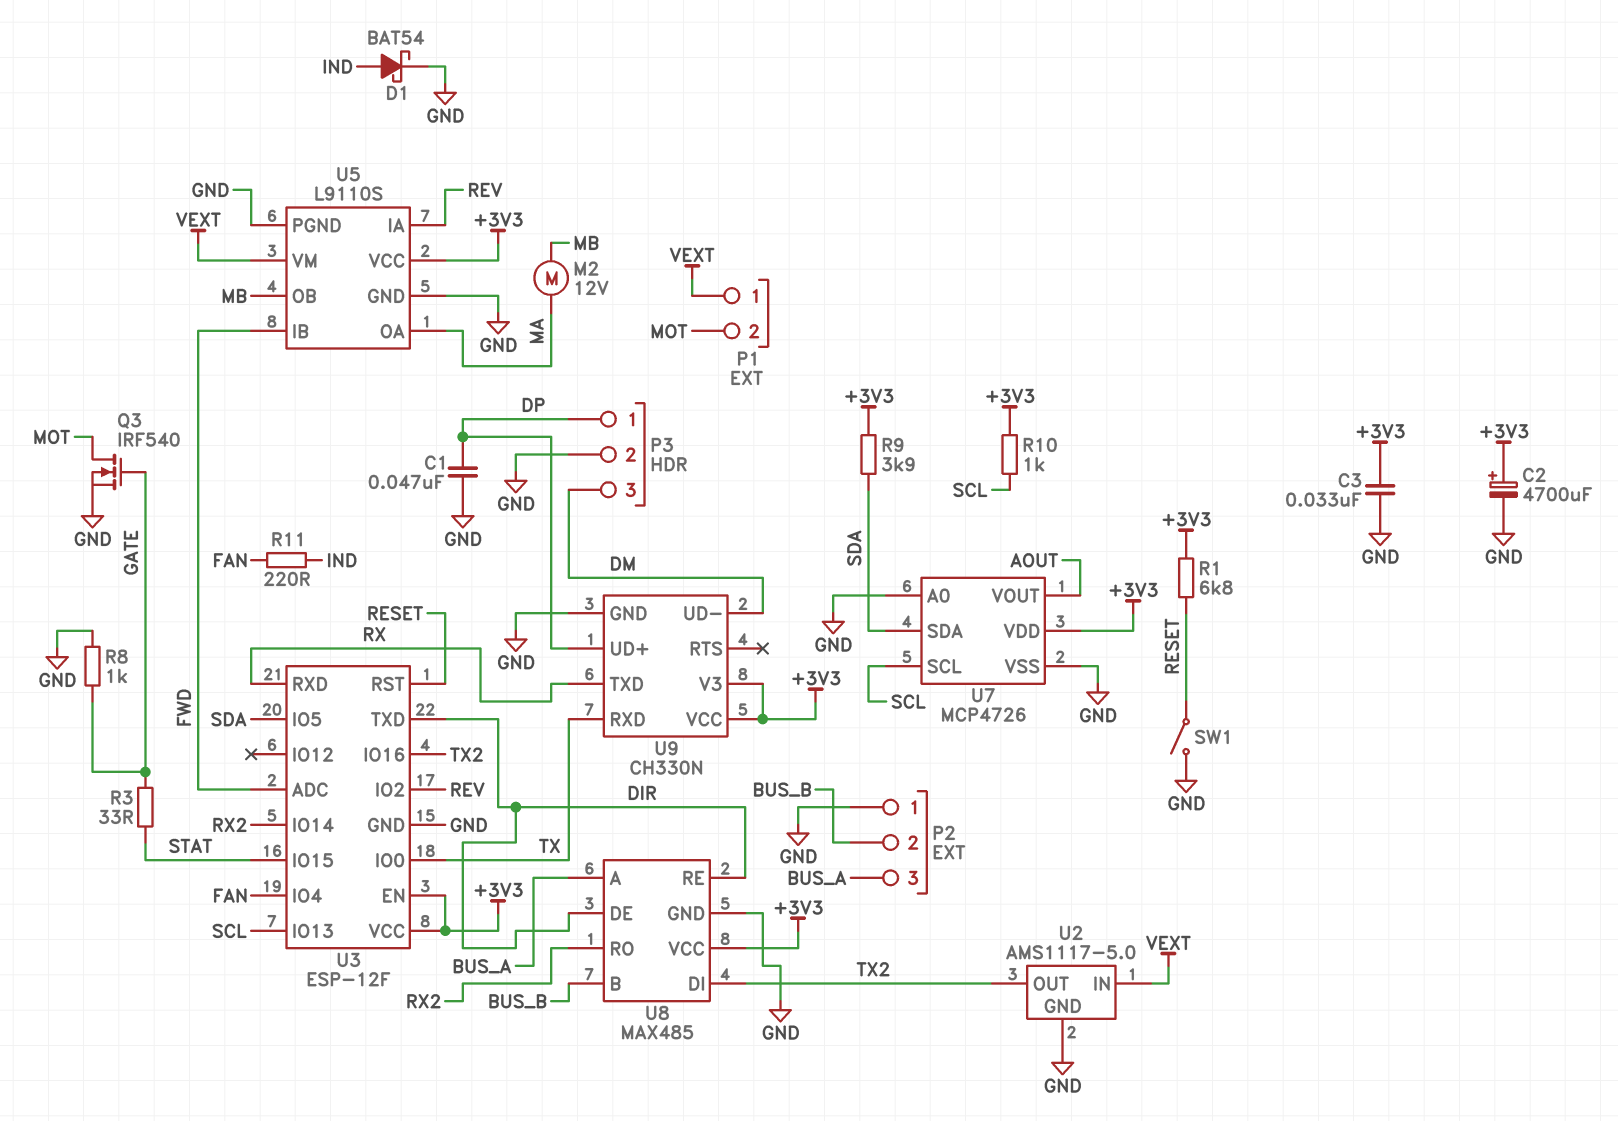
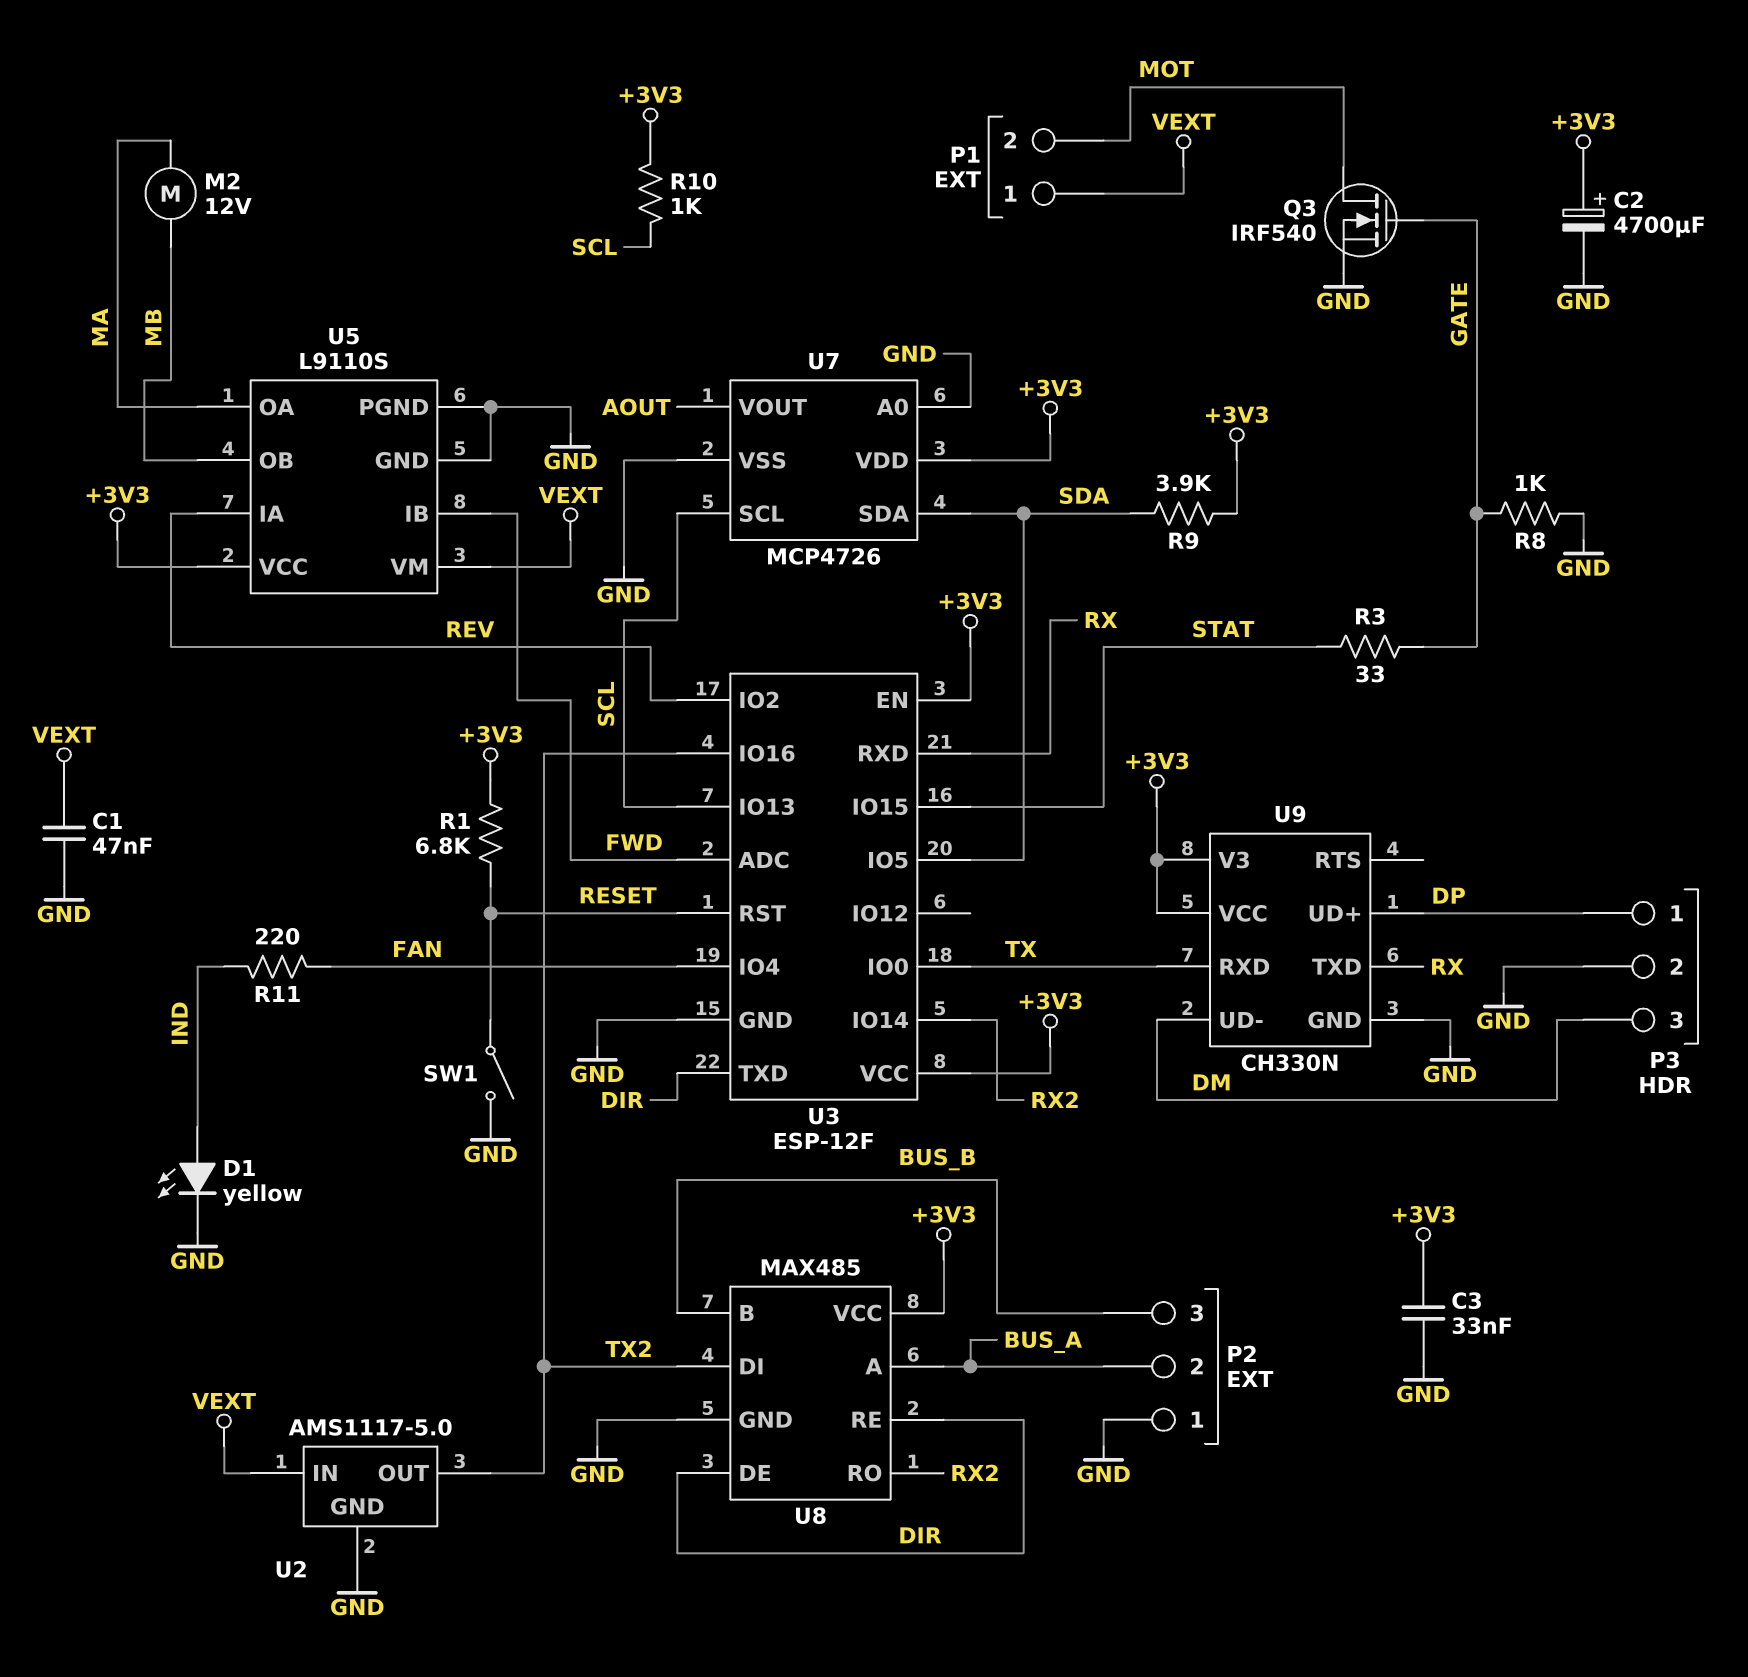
C1: 47nF (DP, GND) -> 47nF (GND, VEXT)
D1: schottky BAT54 (A IND, K GND) -> LED yellow (A IND, K GND)
P2 pin 2: BUS_B -> BUS_A
P2 pin 3: BUS_A -> BUS_B

